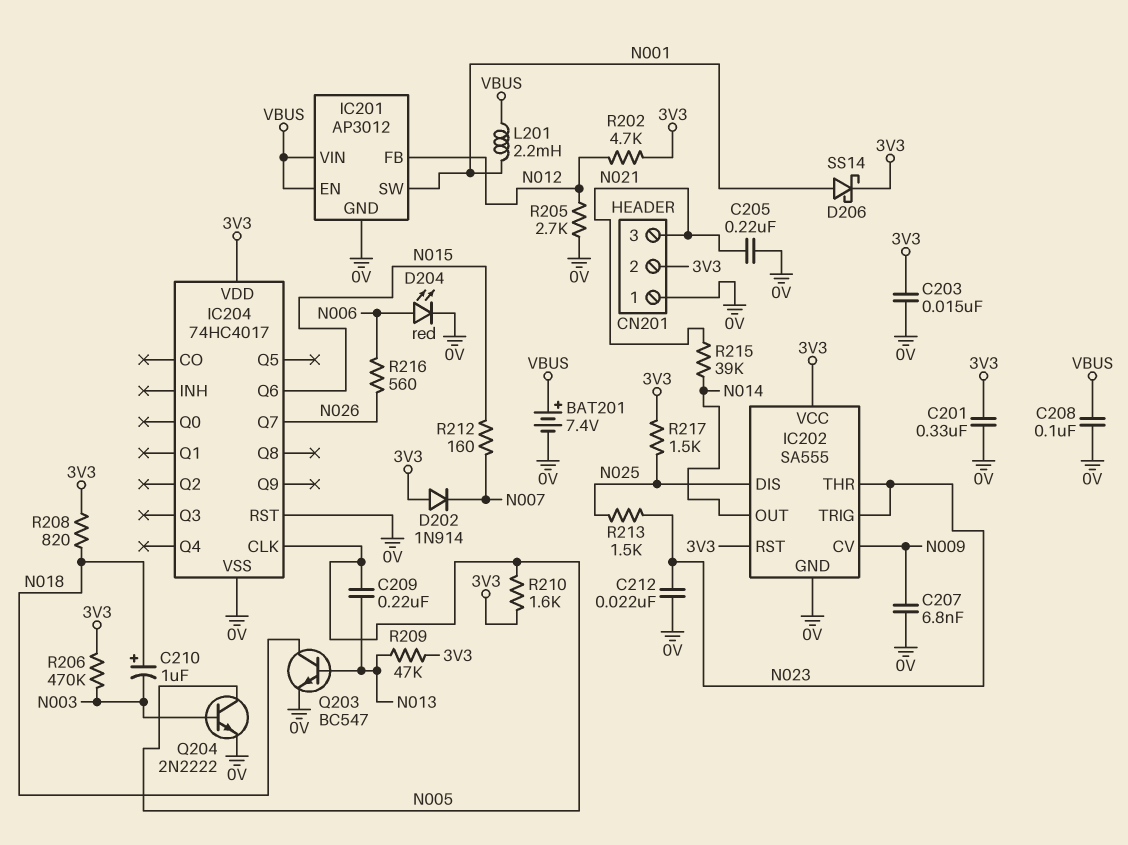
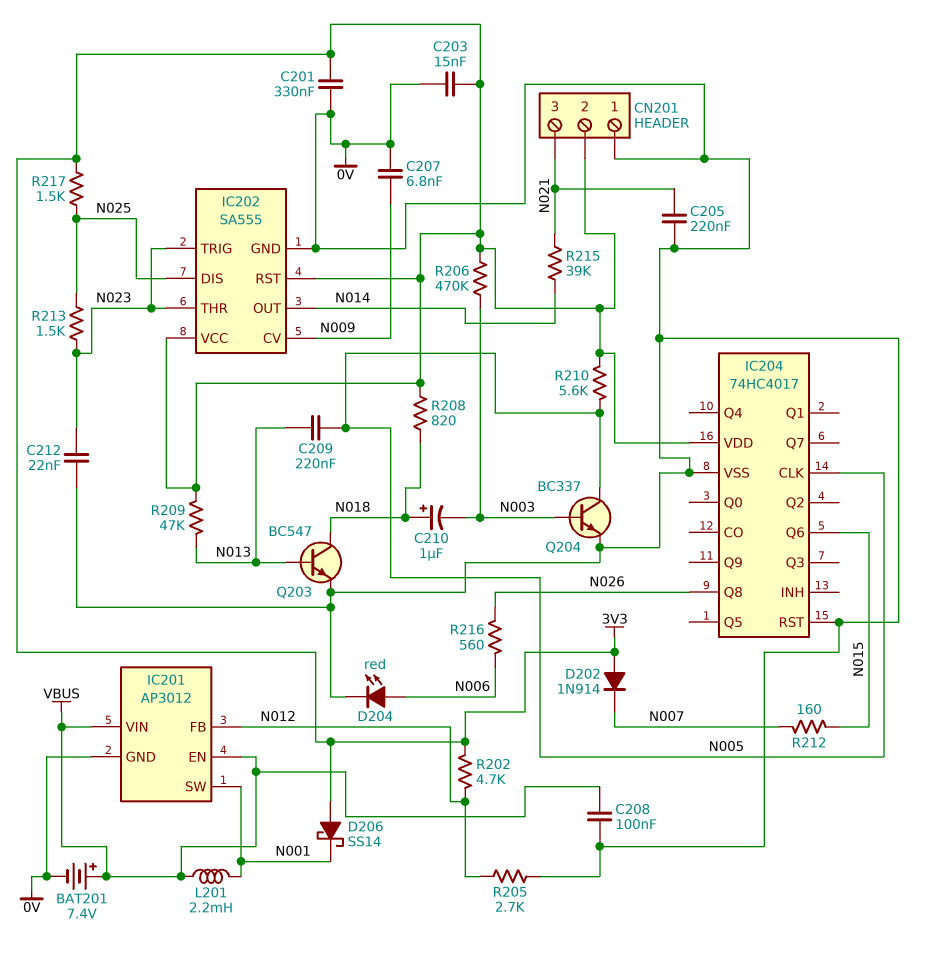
D206: schottky SS14 (A N001, K 3V3) -> schottky SS14 (A 3V3, K N001)
IC204 pin Q7: N026 -> none
IC204 pin Q8: none -> N026
Q204: NPN 2N2222 (B N003, C N005, E 0V) -> NPN BC337 (B N003, C N005, E 0V)
R210: 1.6k (3V3, N005) -> 5.6k (3V3, N005)

